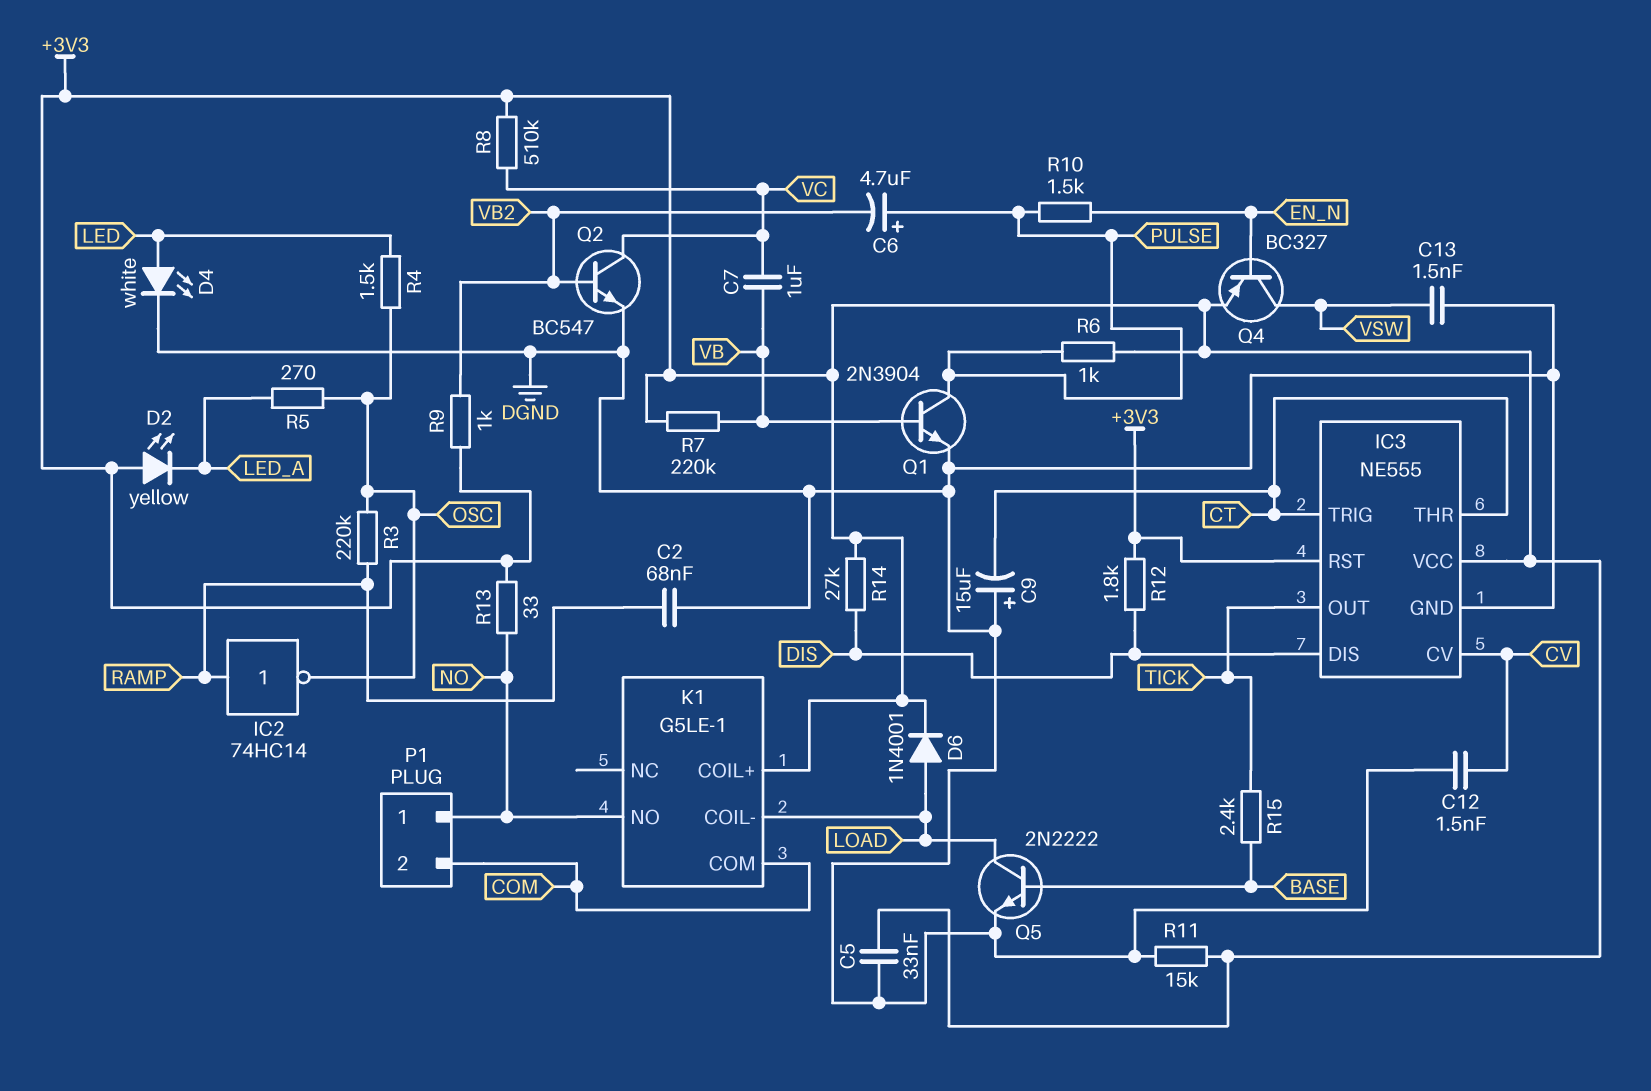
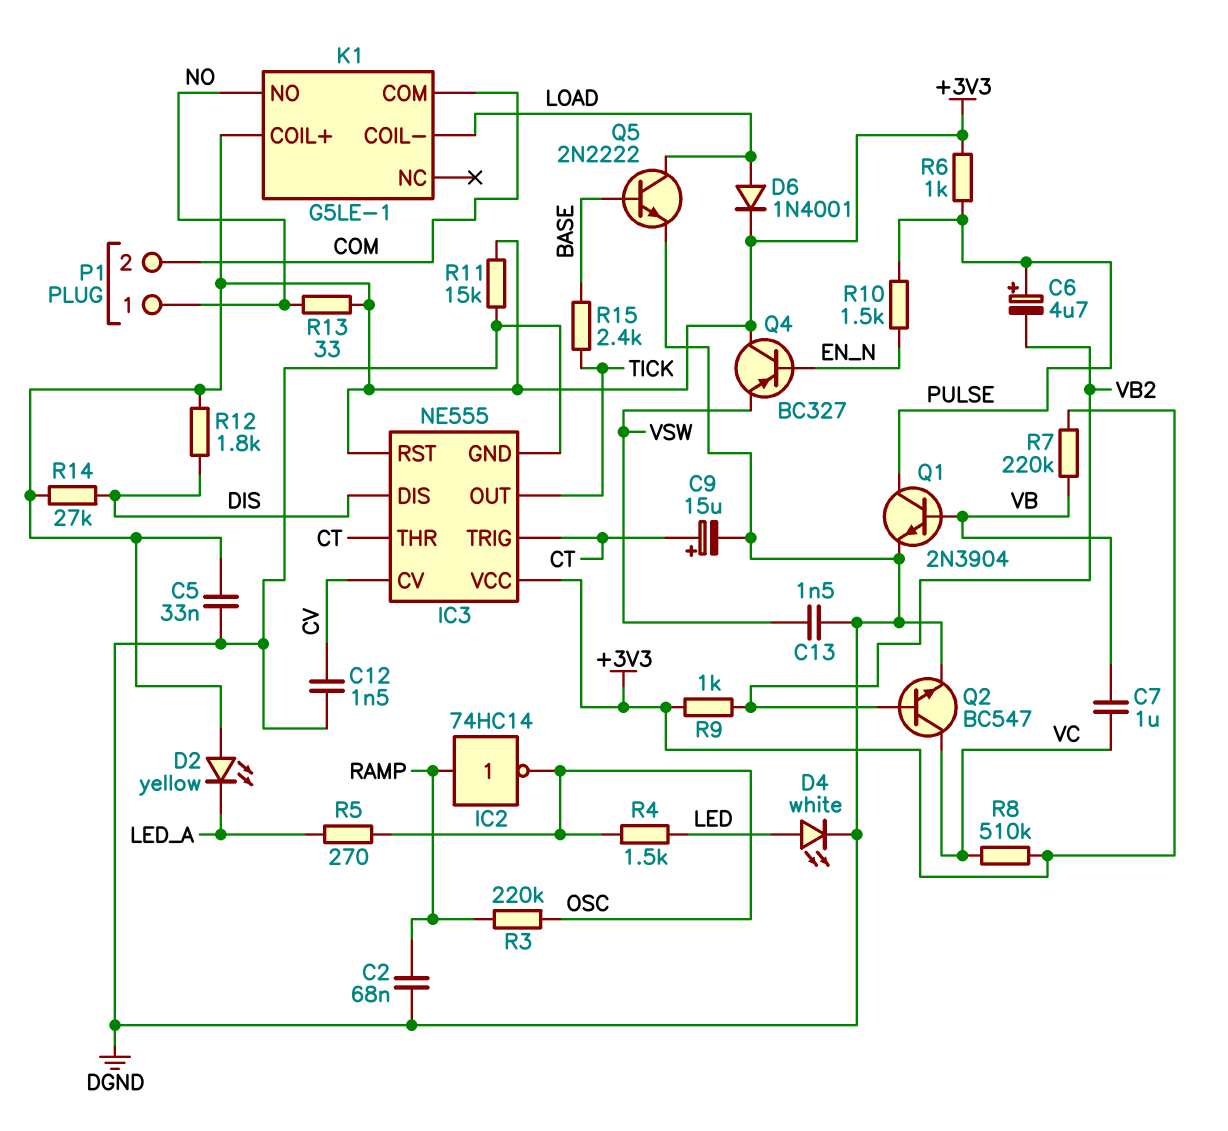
C9: 15uF (plus DGND, minus CT) -> 15uF (plus CT, minus DGND)
Q4: PNP BC327 (B EN_N, C VSW, E +3V3) -> PNP BC327 (B EN_N, C +3V3, E VSW)

